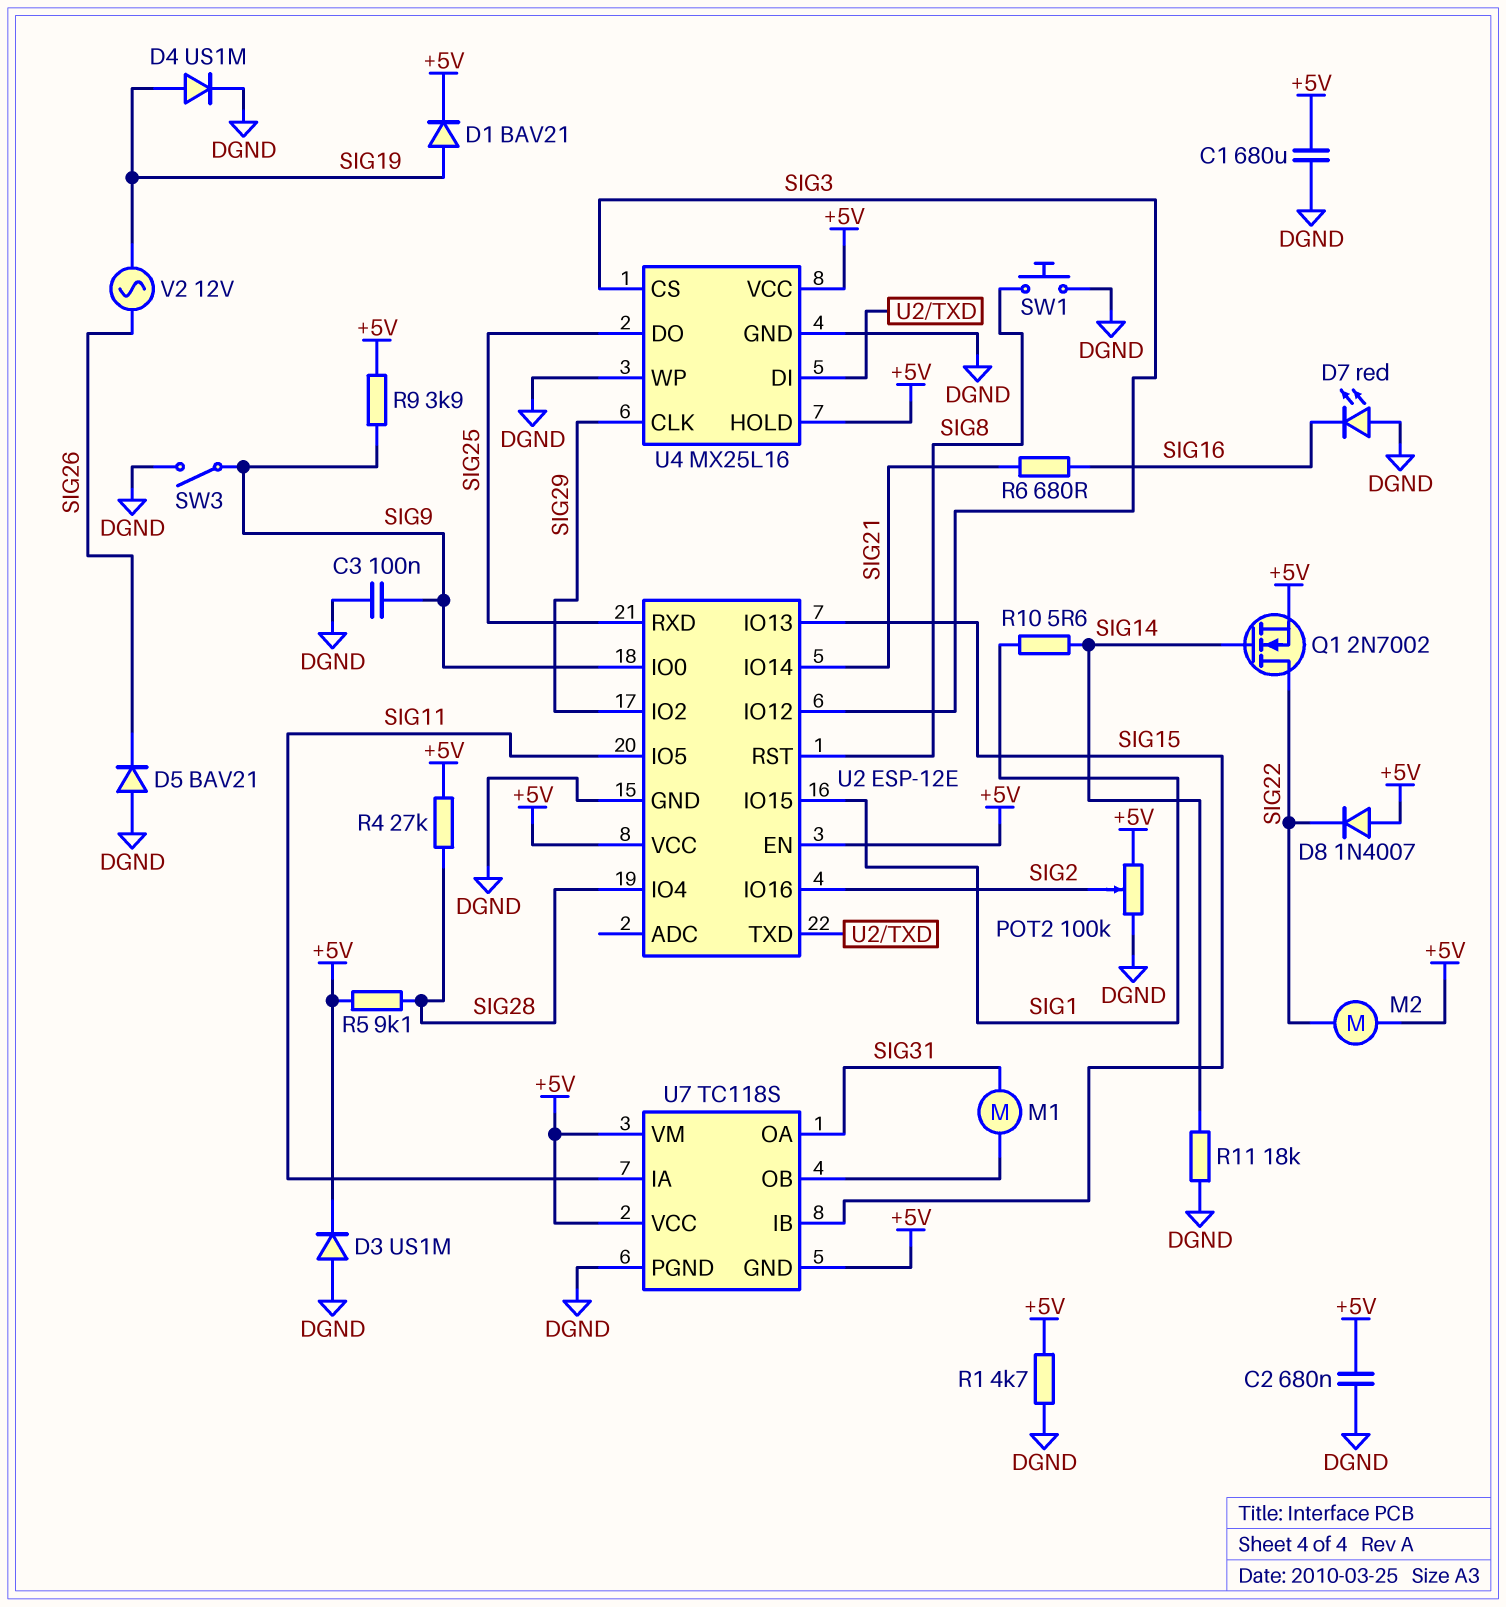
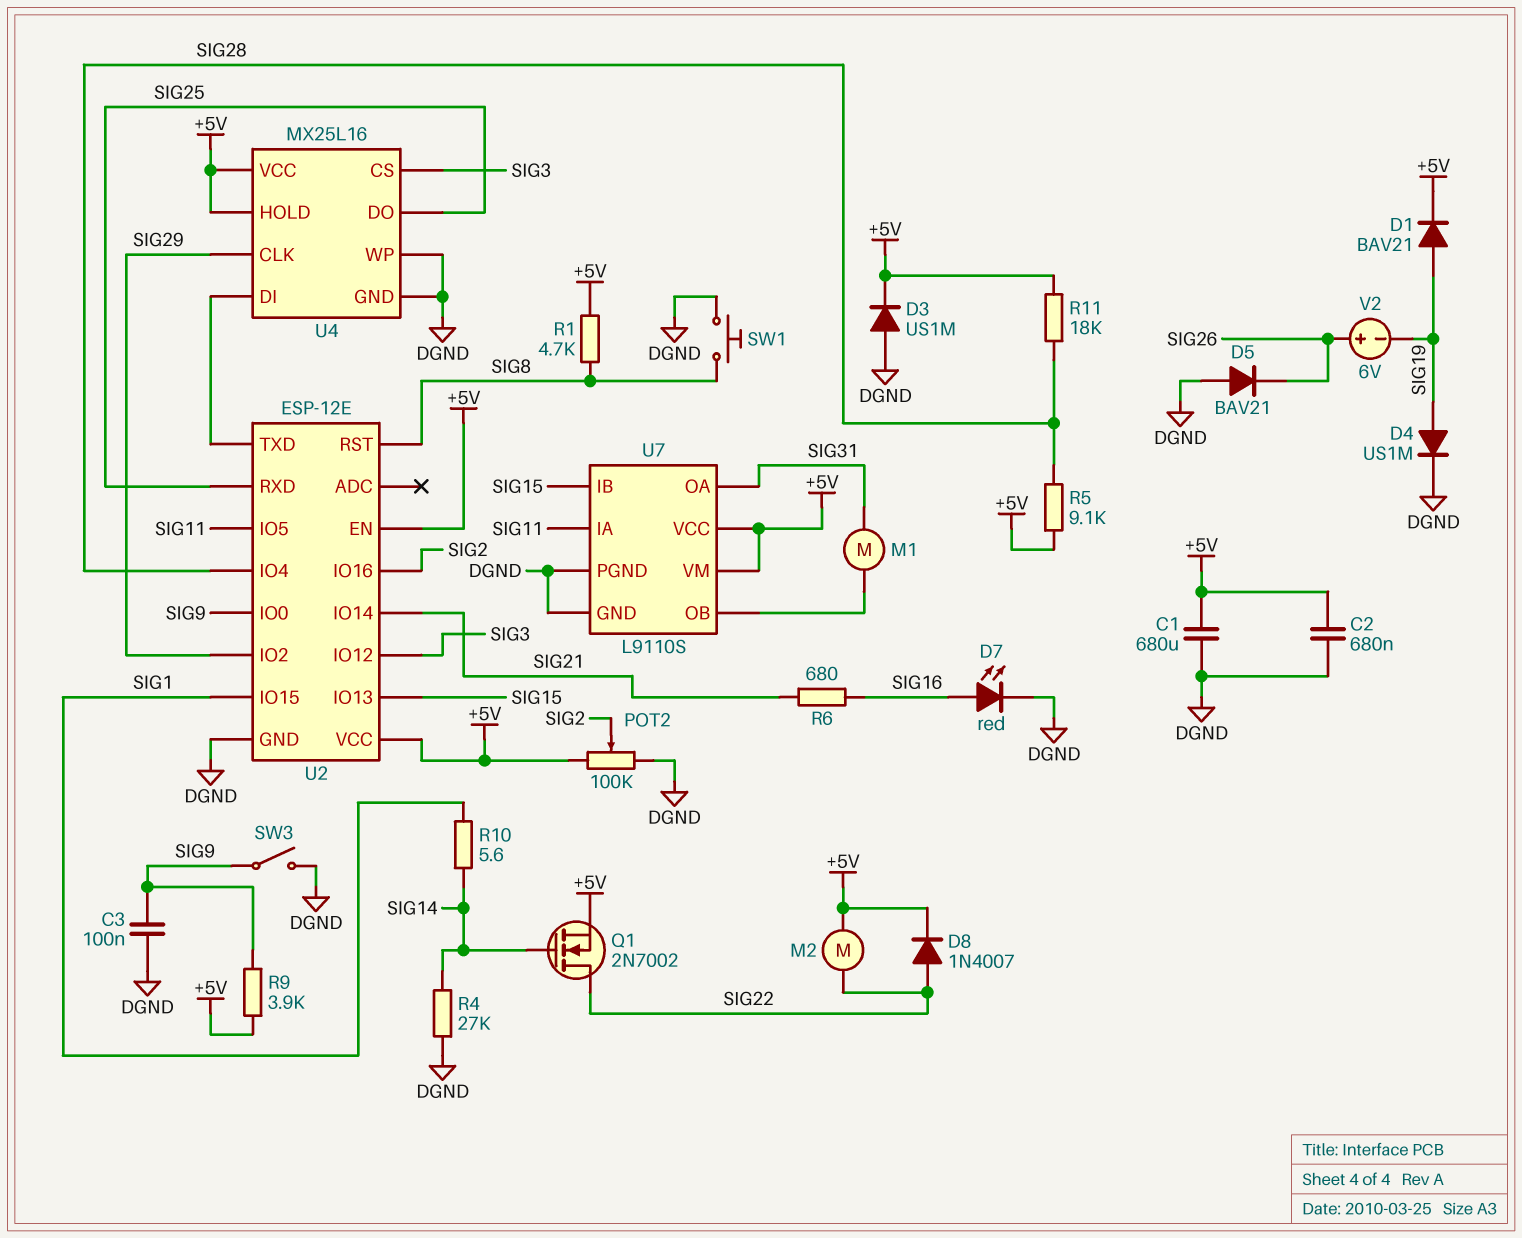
D7: LED red (A DGND, K SIG16) -> LED red (A SIG16, K DGND)
D8: diode 1N4007 (A +5V, K SIG22) -> diode 1N4007 (A SIG22, K +5V)
R1: 4.7k (+5V, DGND) -> 4.7k (+5V, SIG8)
R4: 27k (+5V, SIG28) -> 27k (DGND, SIG14)
R11: 18k (DGND, SIG14) -> 18k (+5V, SIG28)
U7: TC118S -> L9110S
U7 pin GND: +5V -> DGND
V2: AC 12V (SIG19, SIG26) -> 6V (plus SIG26, minus SIG19)

